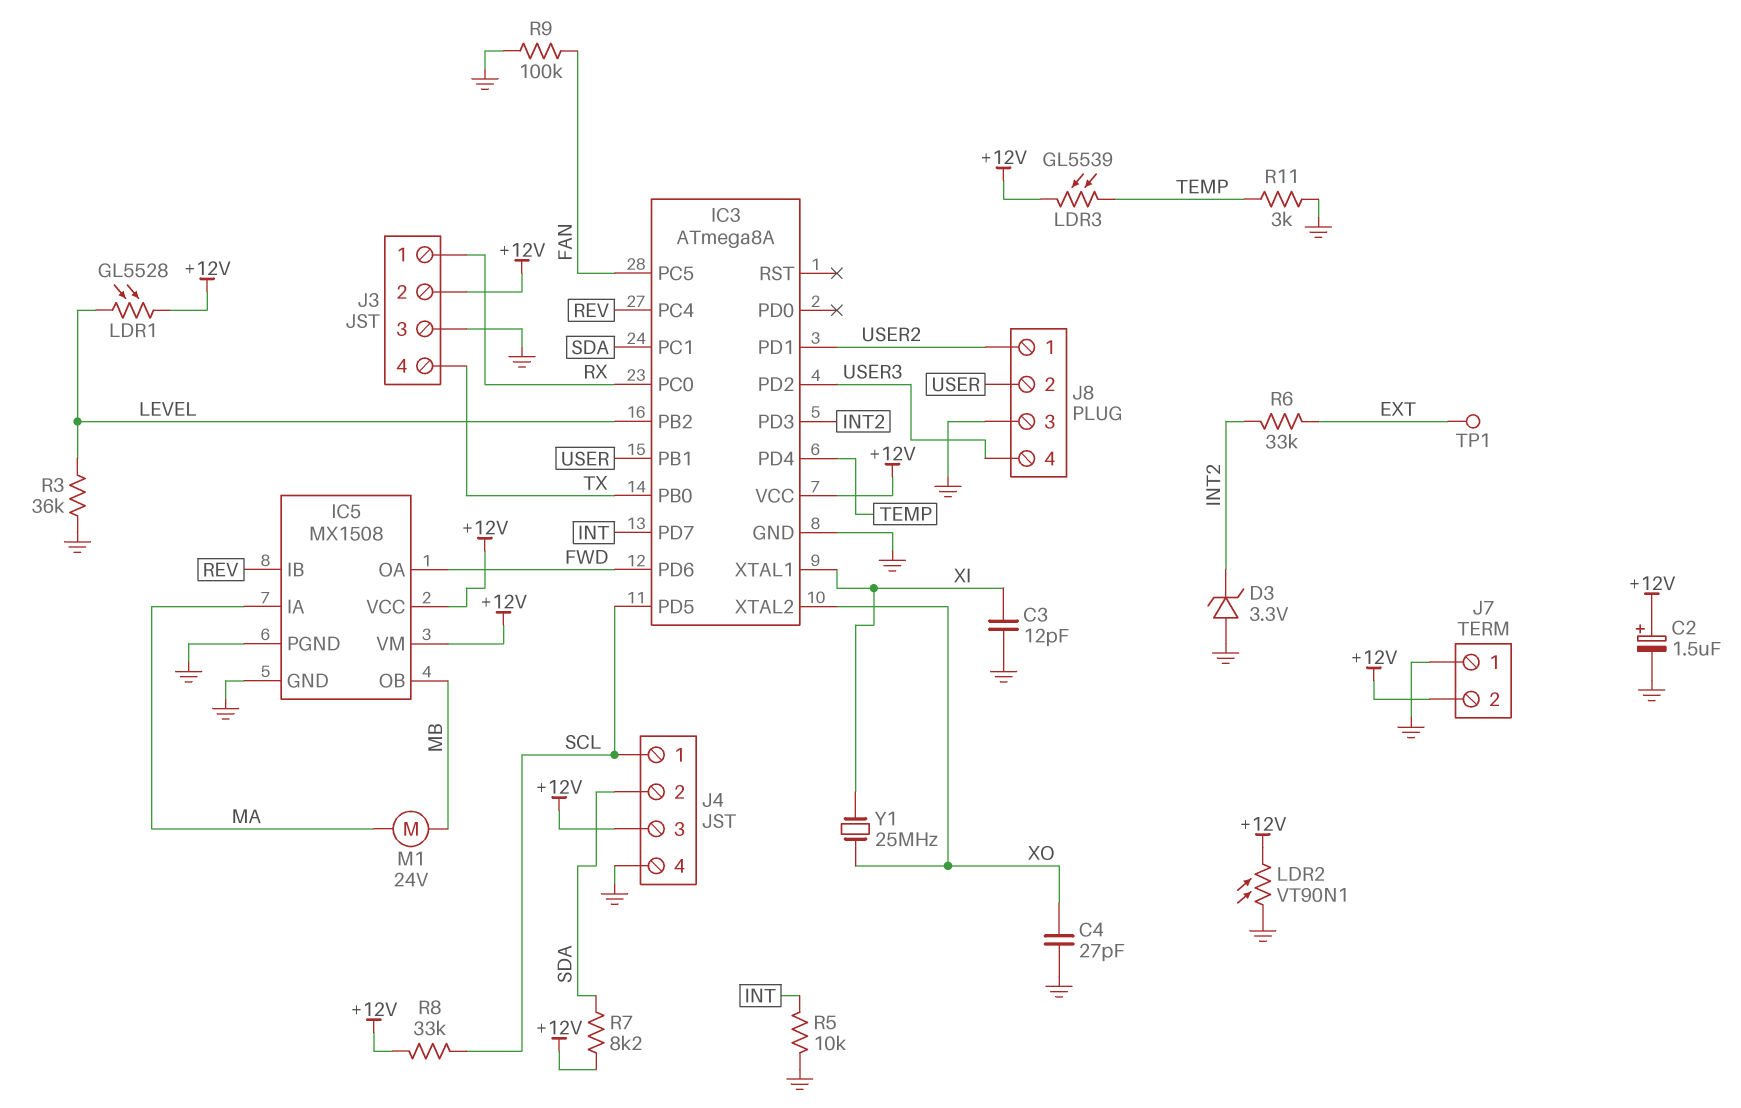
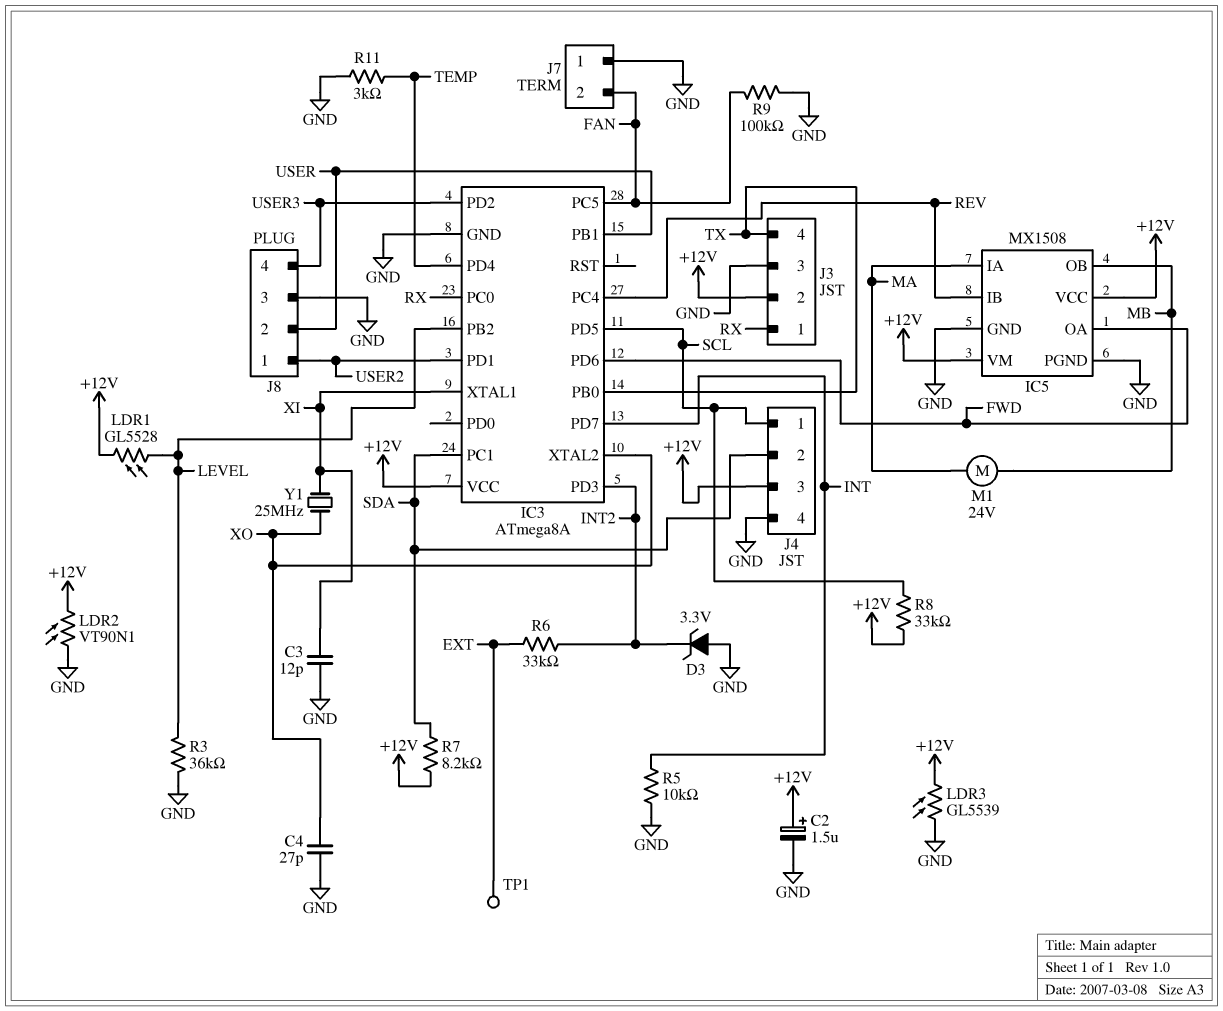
J7 pin 2: +12V -> FAN
LDR3: GL5539 (+12V, TEMP) -> GL5539 (+12V, GND)

